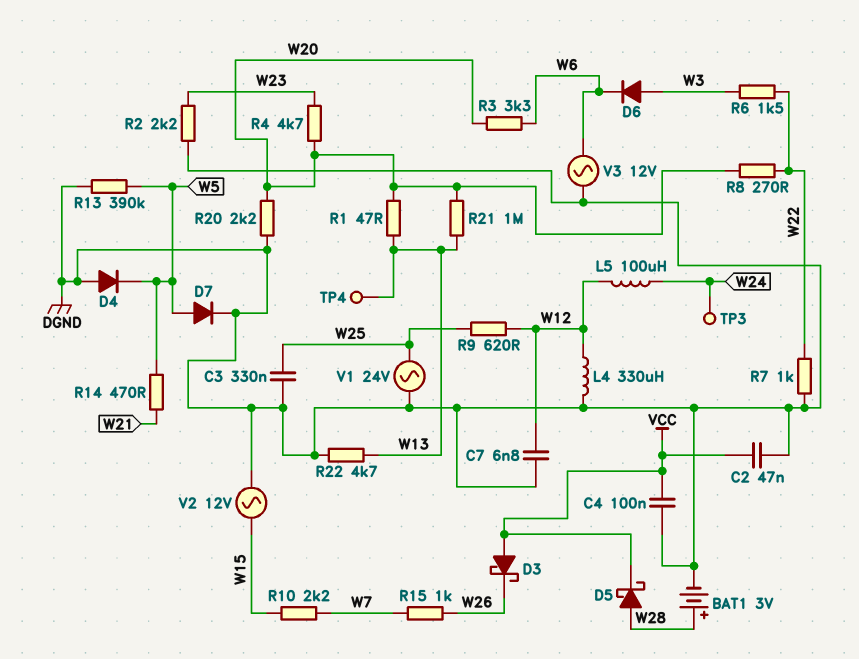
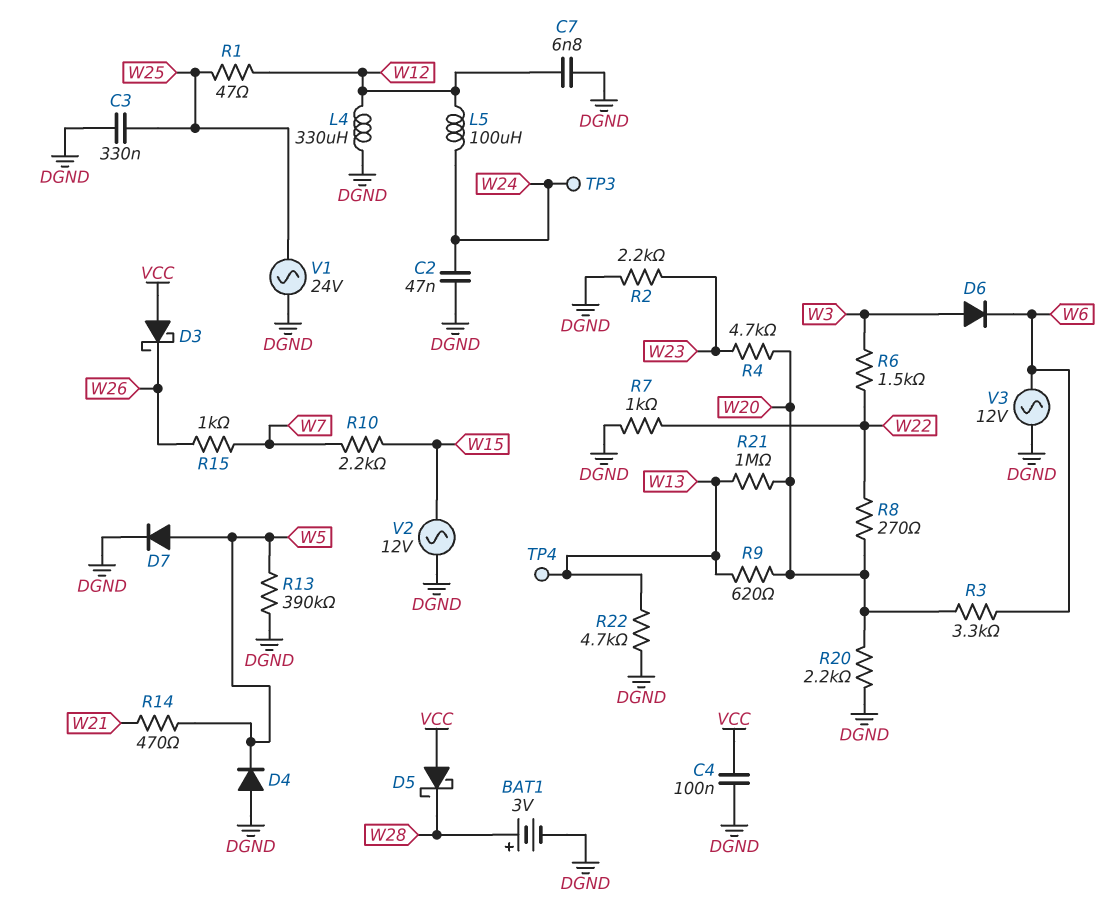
C2: 47nF (DGND, VCC) -> 47nF (DGND, W24)
D5: schottky (A W28, K VCC) -> schottky (A VCC, K W28)
R1: 47 (W13, W20) -> 47 (W12, W25)
R9: 620 (W12, W25) -> 620 (W13, W20)

